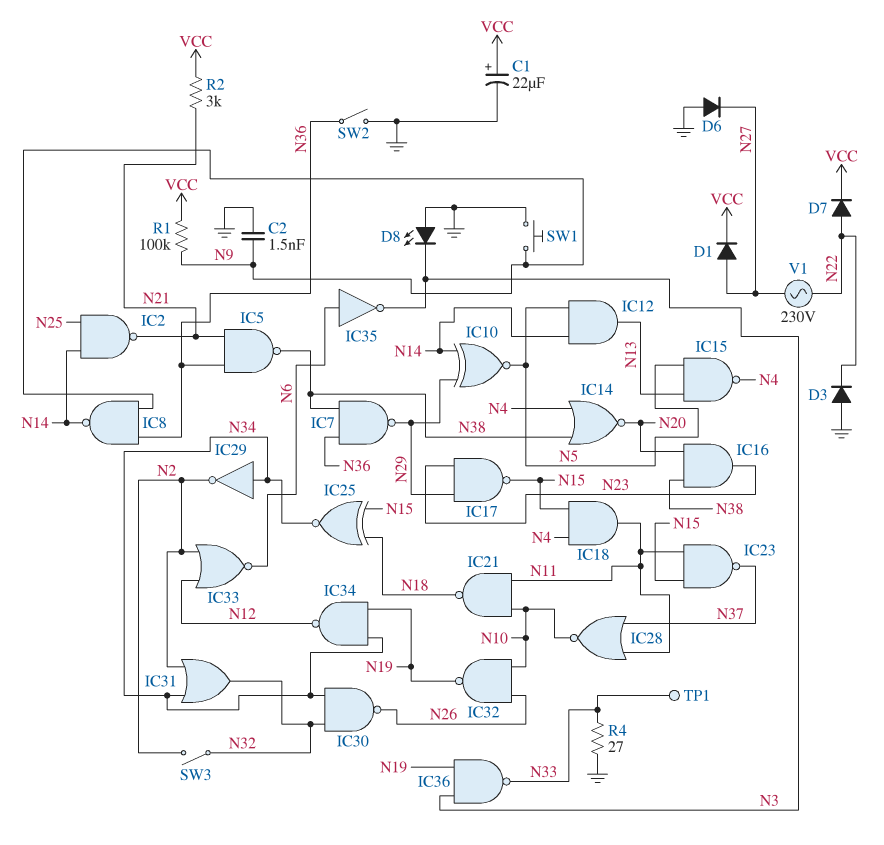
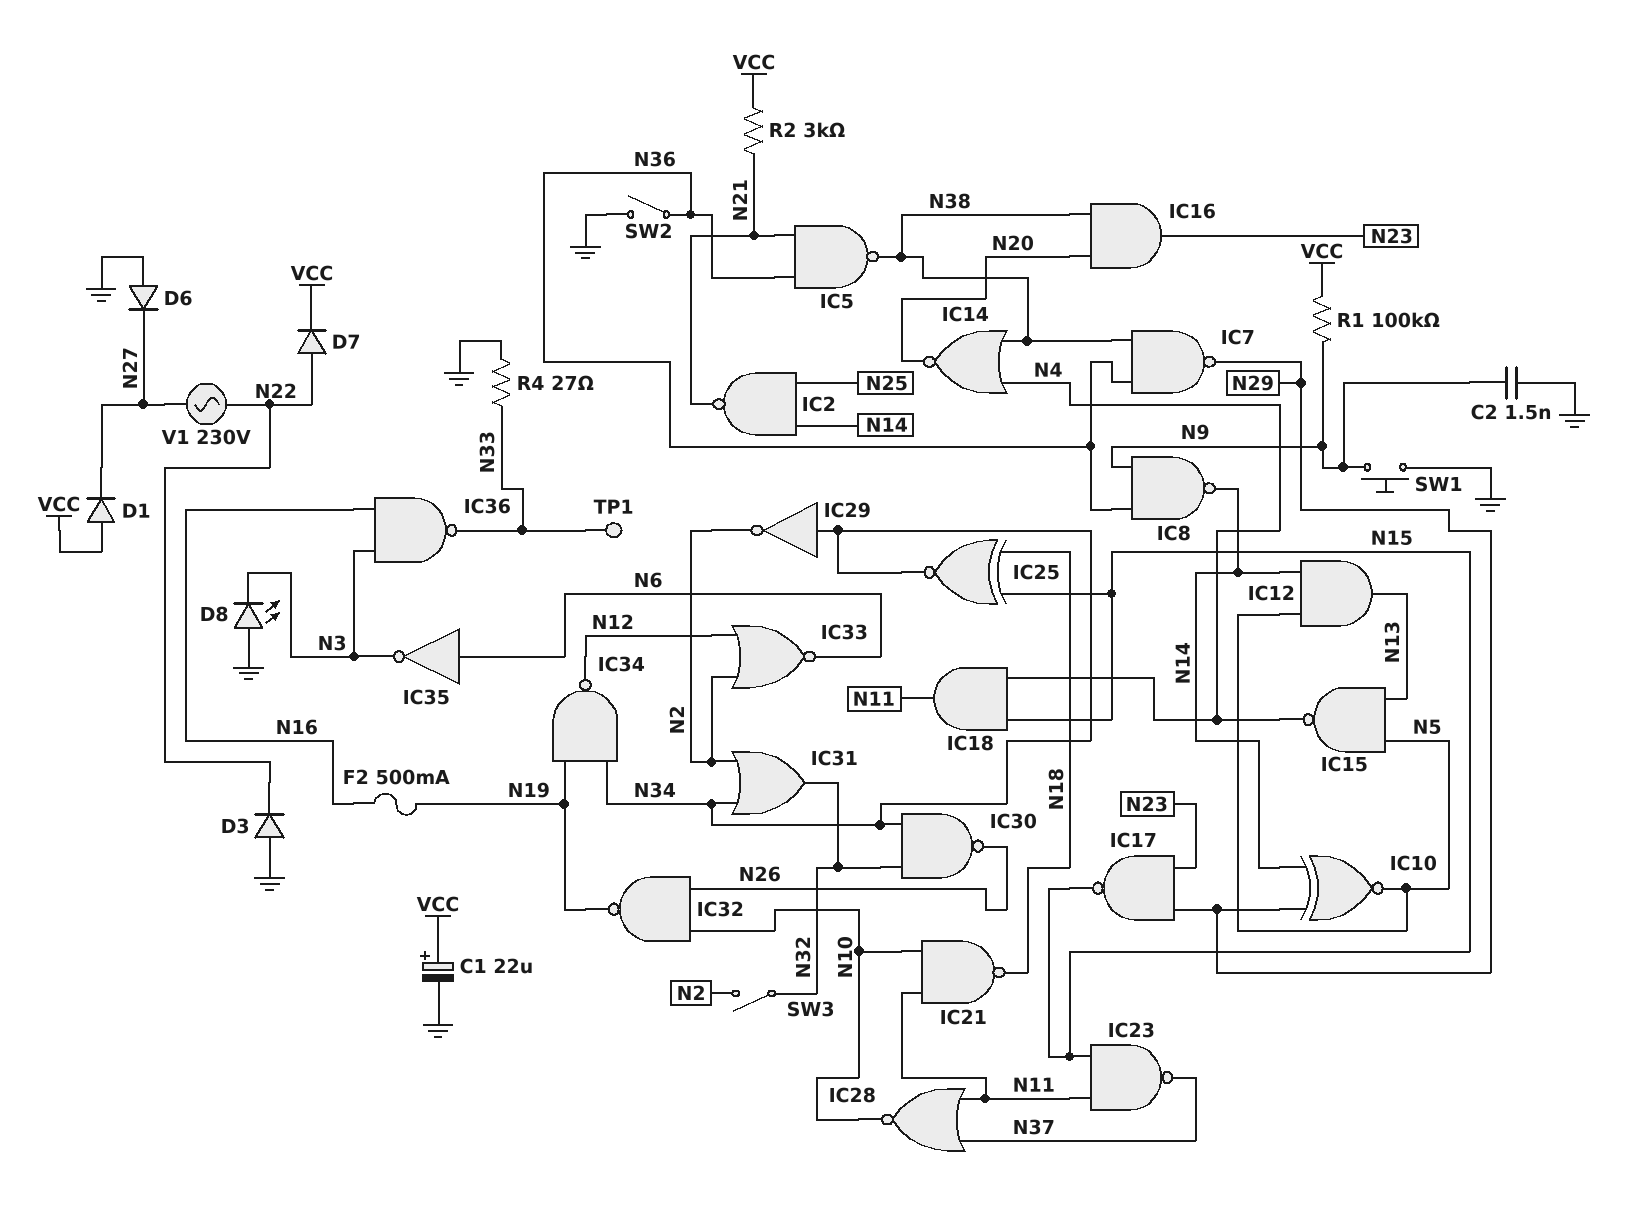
D1: diode (A N27, K VCC) -> diode (A VCC, K N27)
F2: none -> 500mA (N16, N19)
IC36: NAND (in N3, in N19, out N33) -> NAND (in N3, in N16, out N33)

